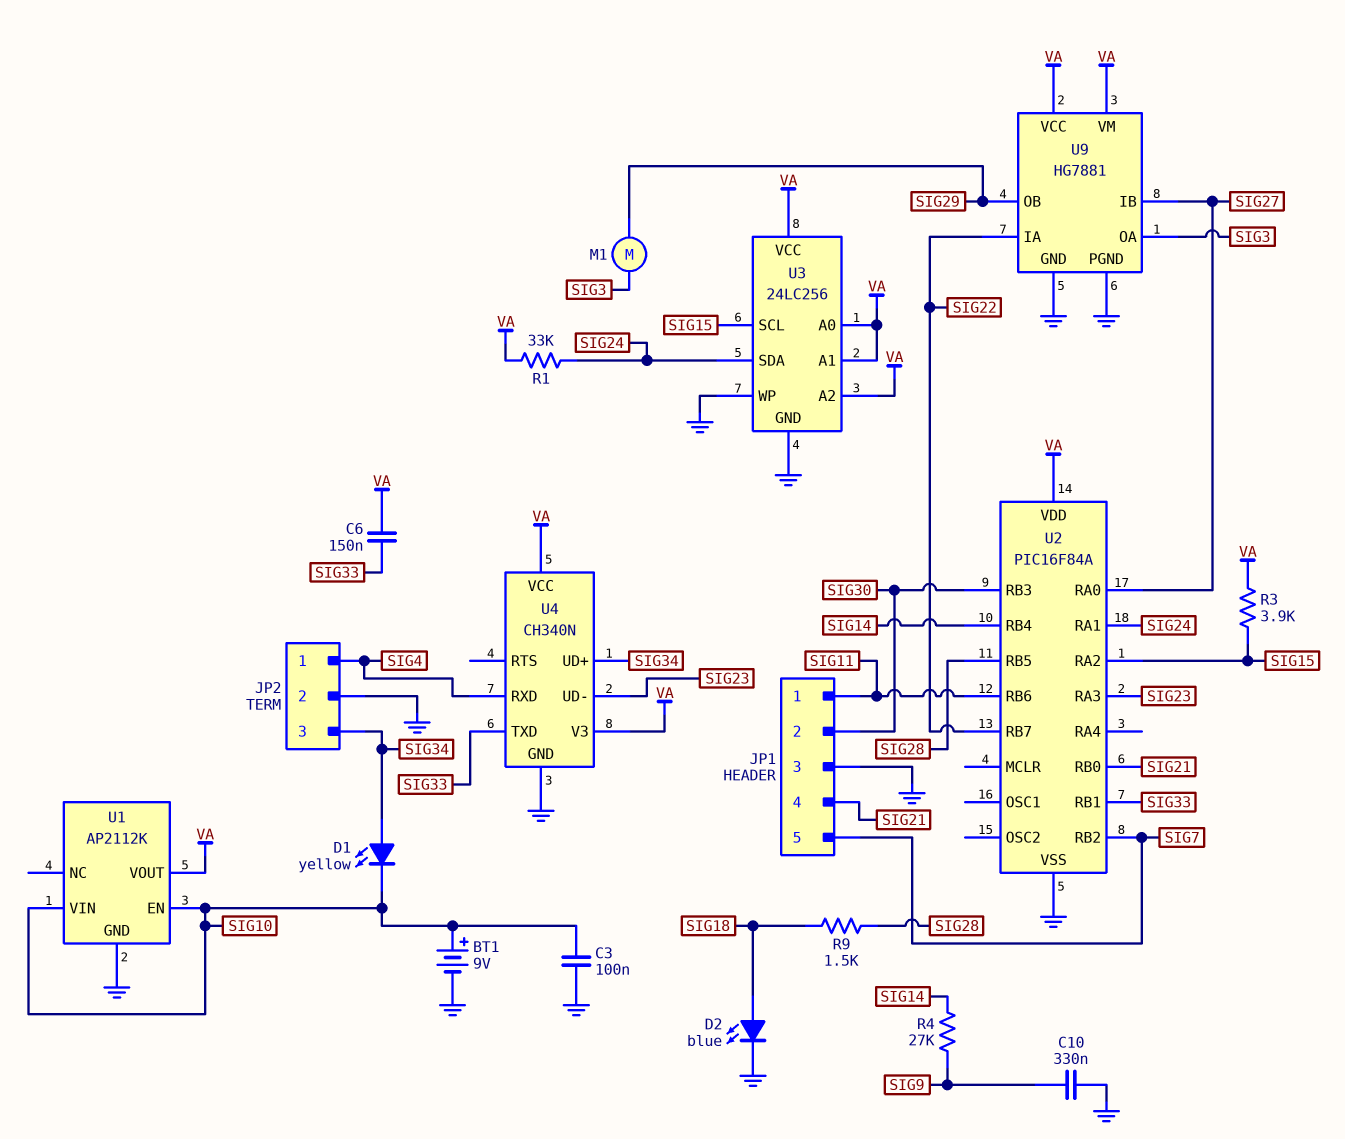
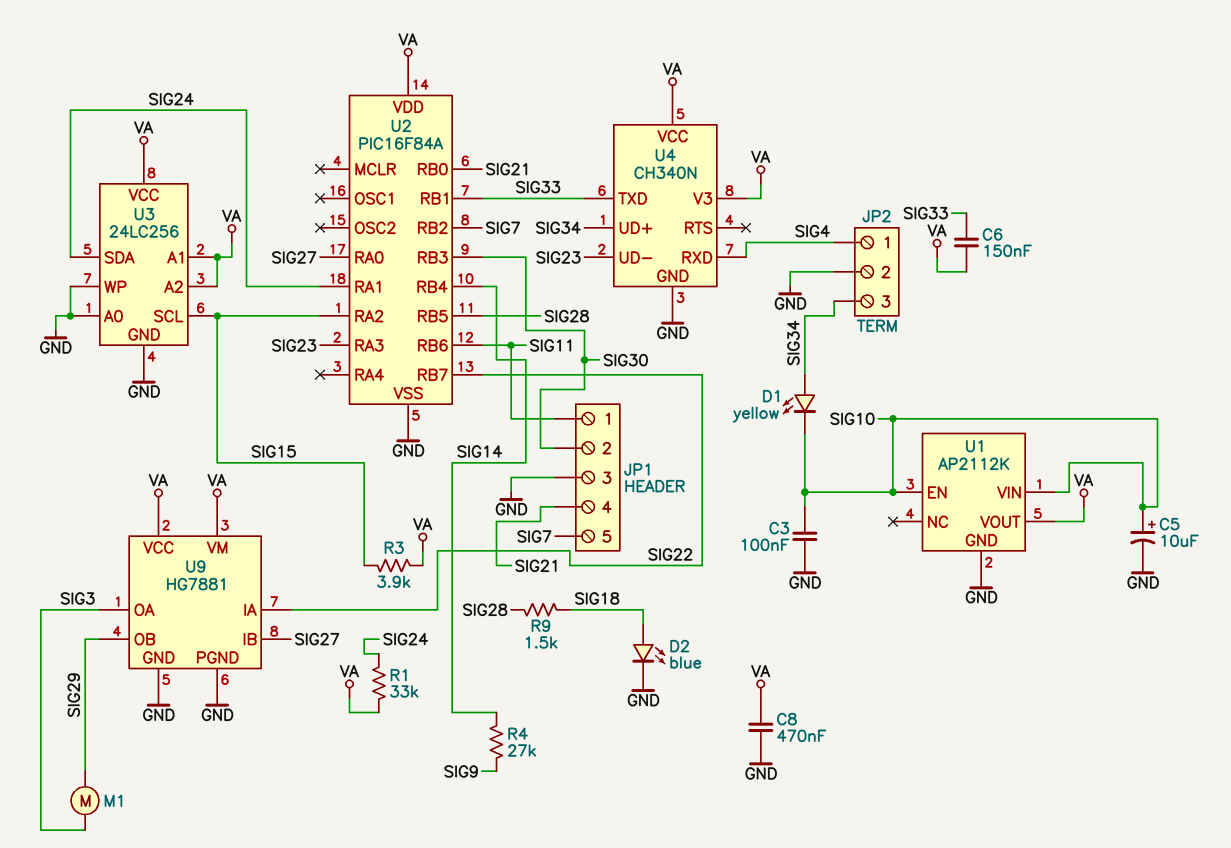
BT1: 9V (plus SIG10, minus GND) -> none
C5: none -> 10uF (plus SIG10, minus GND)
C8: none -> 470nF (GND, VA)
C10: 330nF (GND, SIG9) -> none
U3 pin A0: VA -> GND

